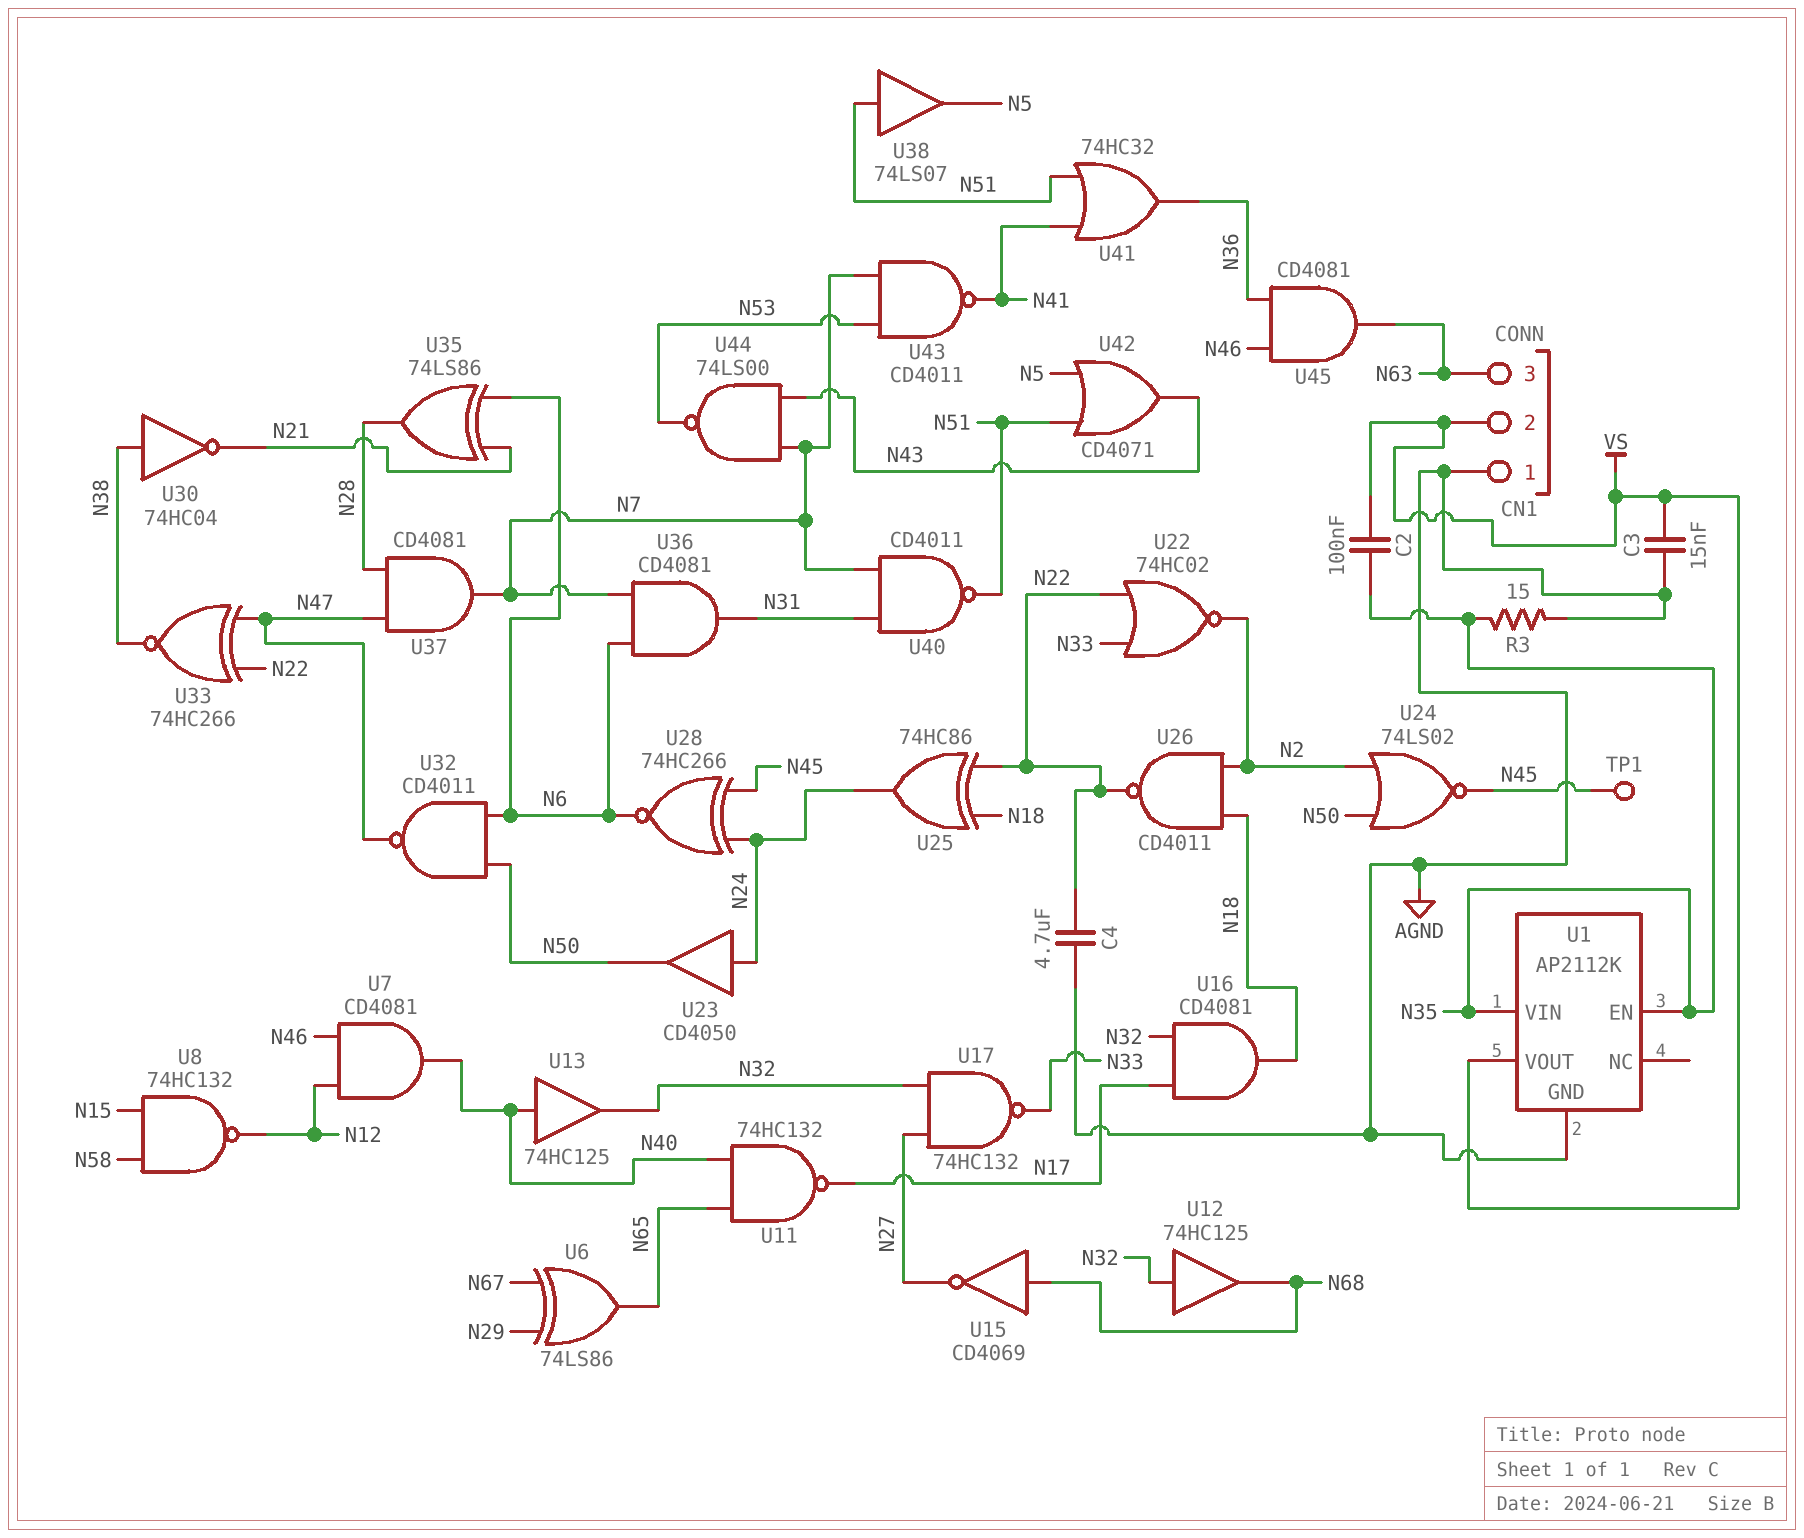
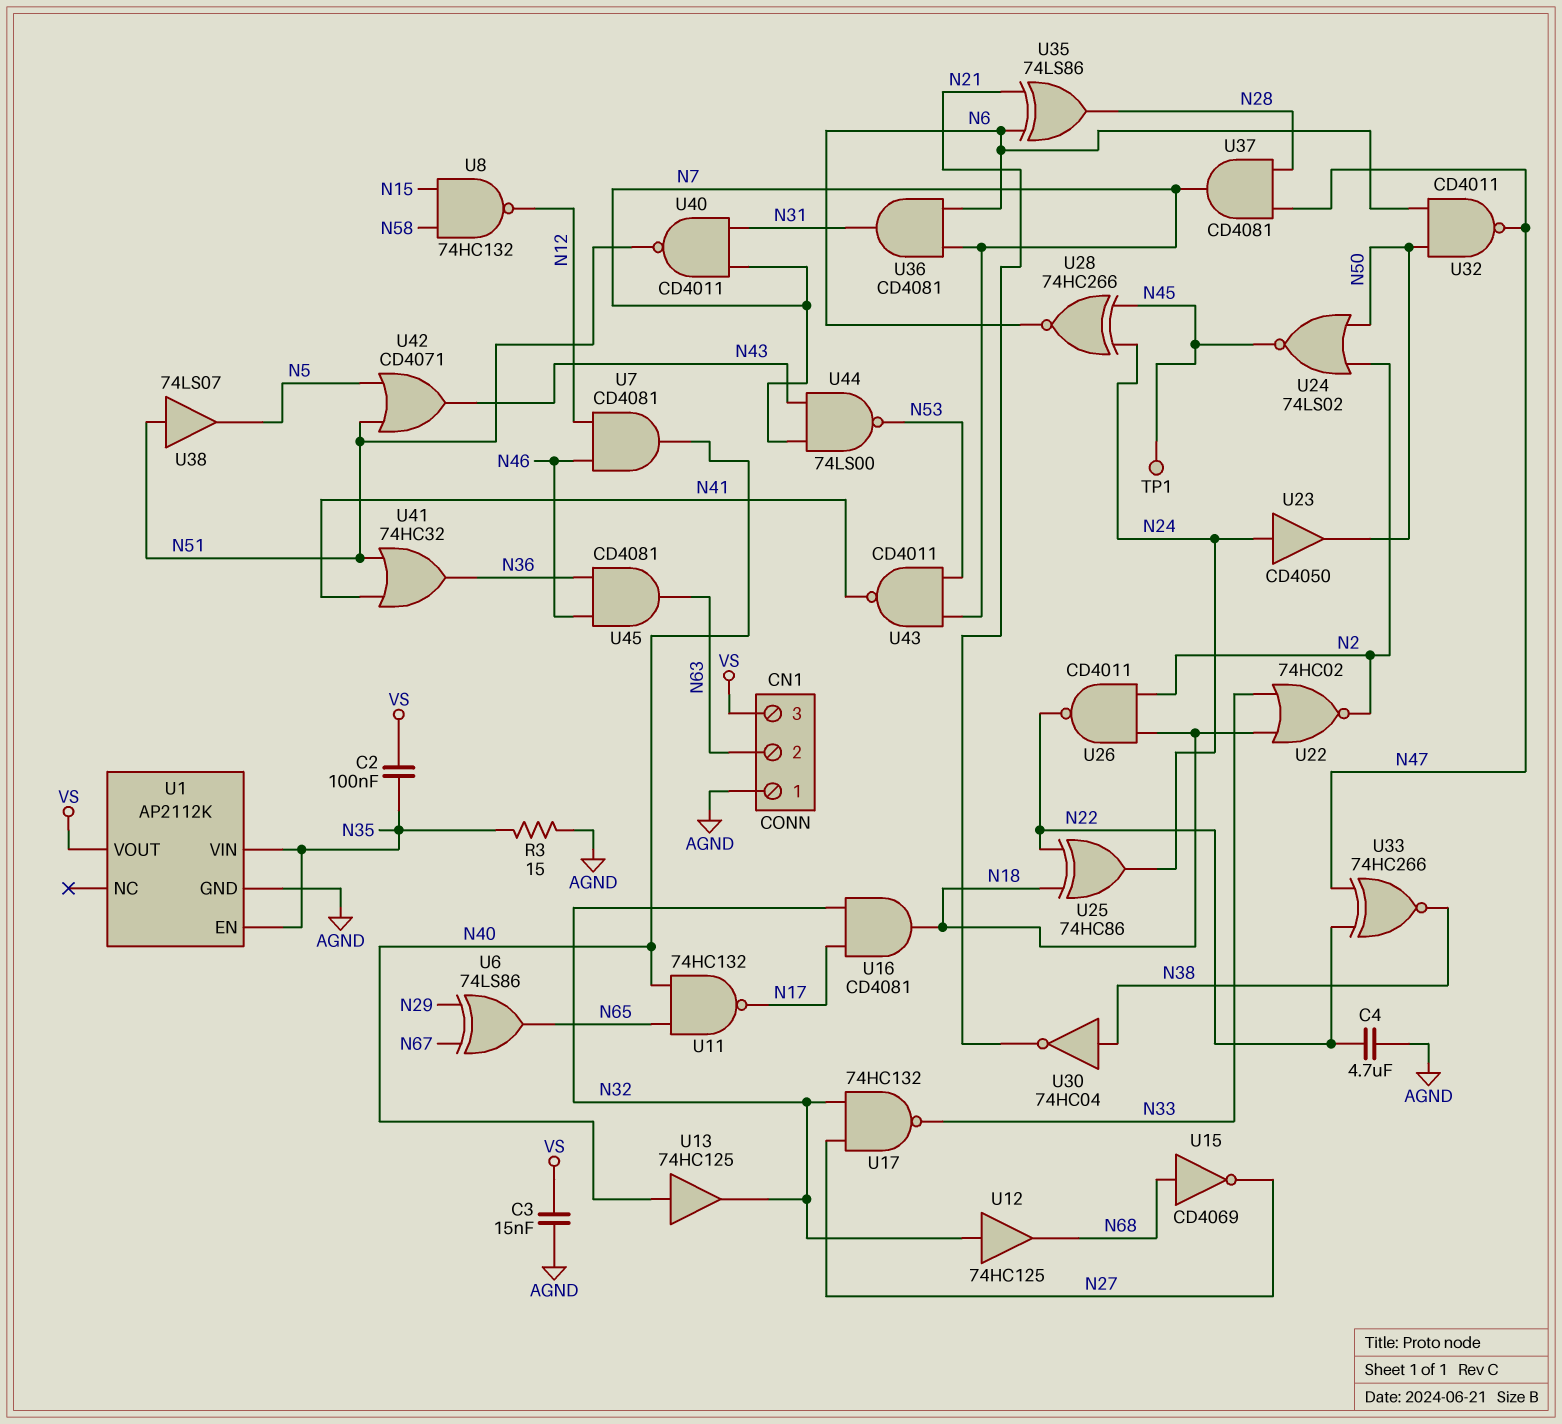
CN1 pin 2: VS -> N63
CN1 pin 3: N63 -> VS
U22: NOR 74HC02 (in N22, in N33, out N2) -> NOR 74HC02 (in N18, in N33, out N2)

